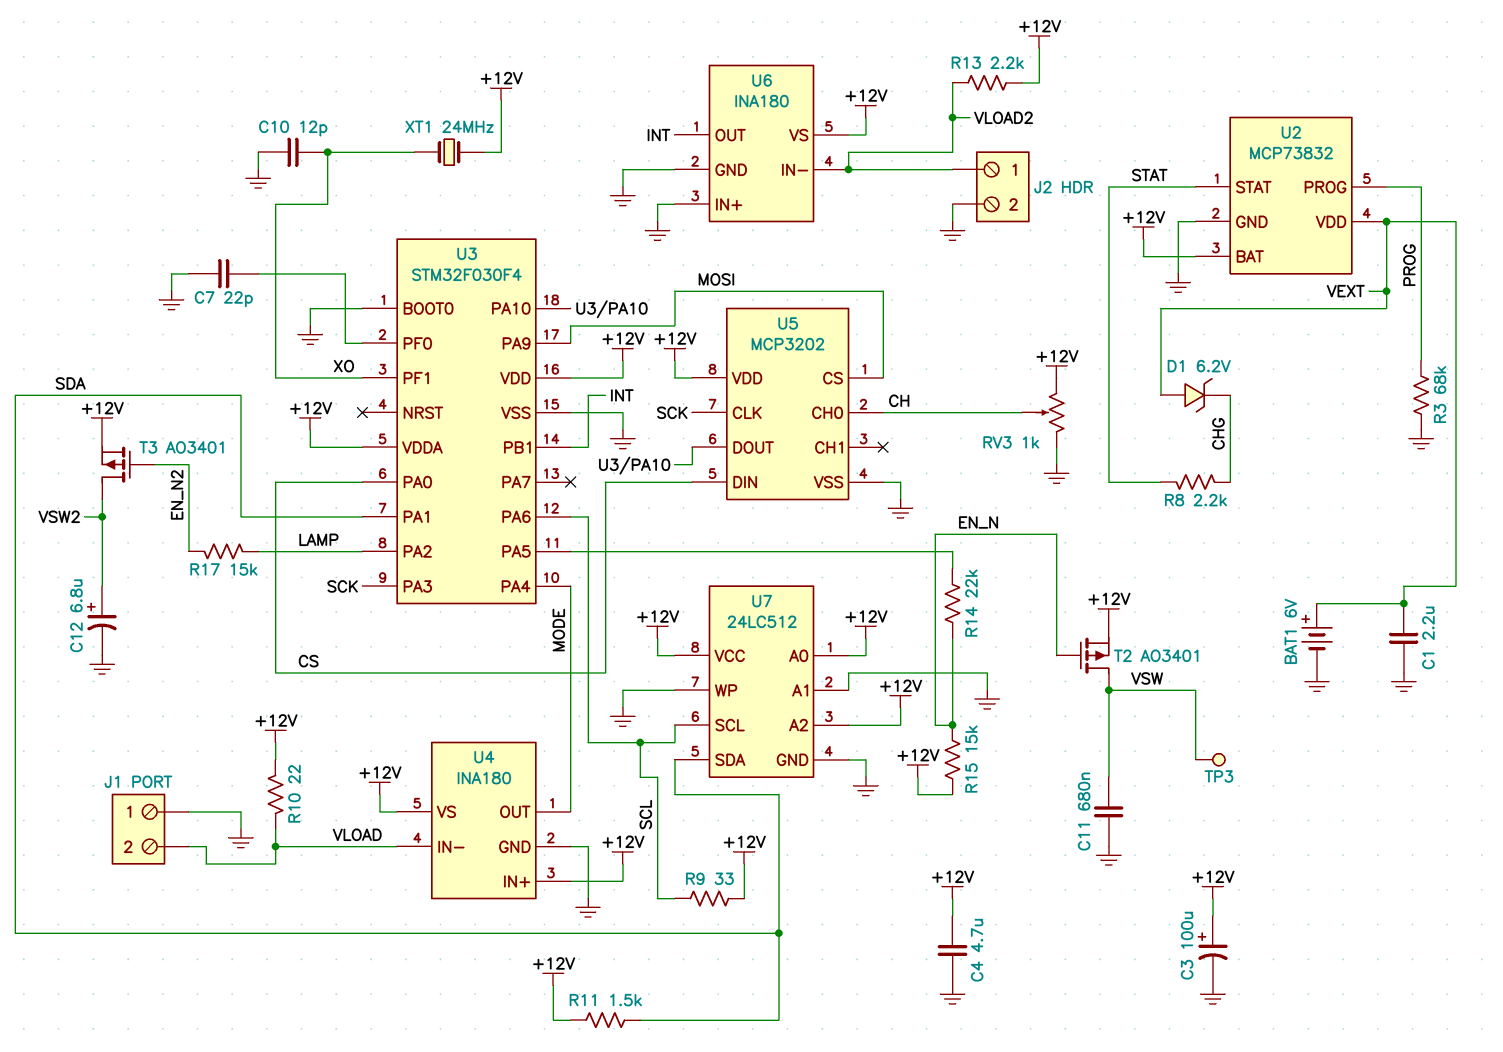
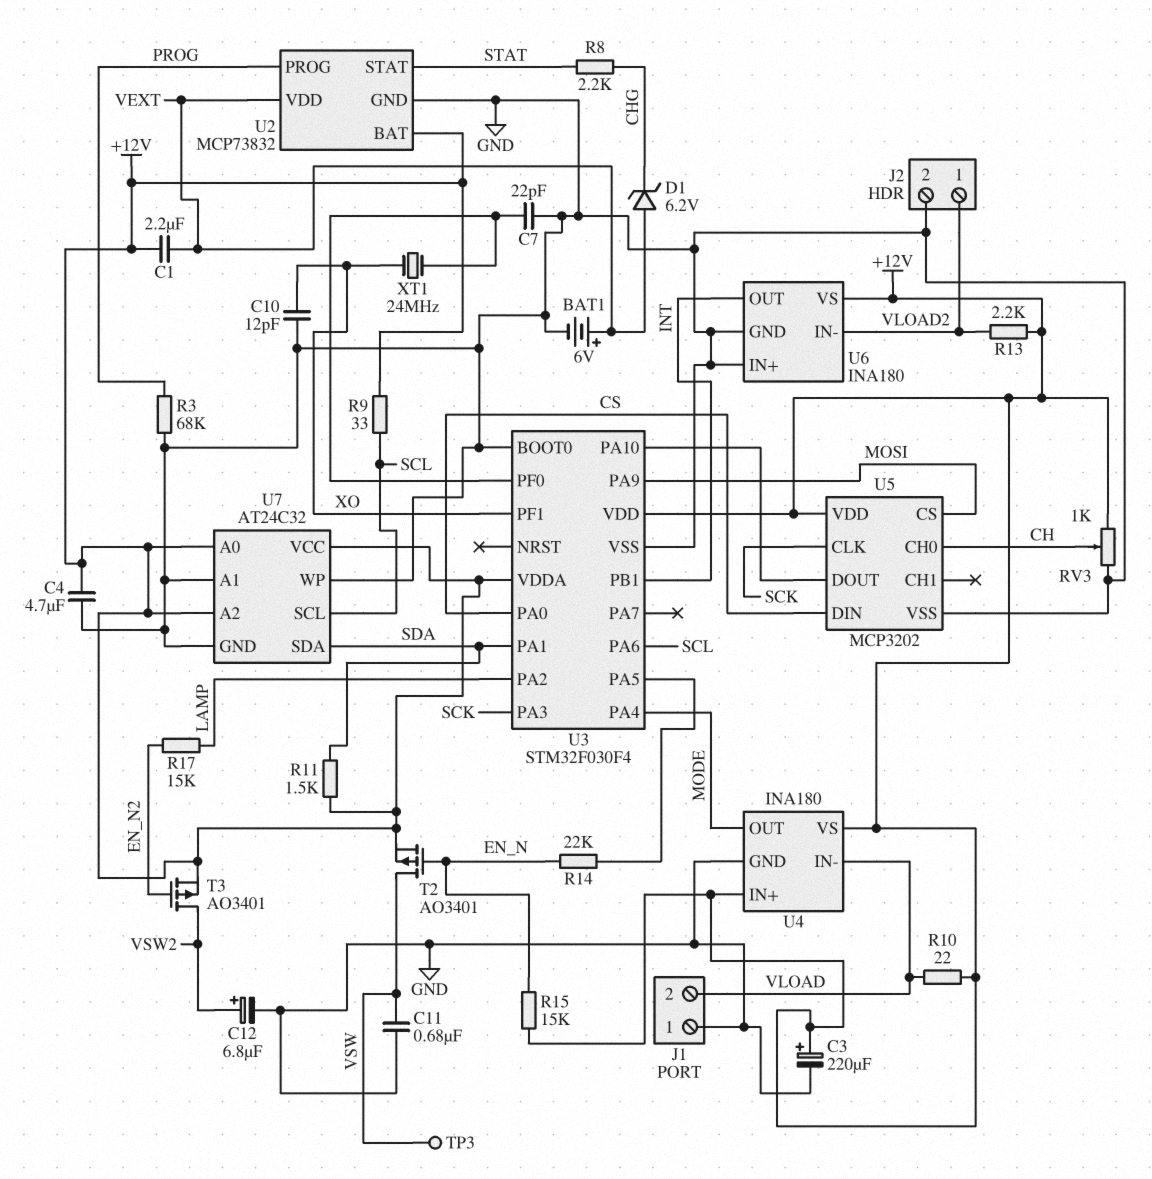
C1: 2.2uF (GND, VEXT) -> 2.2uF (+12V, VEXT)
C3: 100uF (plus +12V, minus GND) -> 220uF (plus +12V, minus GND)
U7: 24LC512 -> AT24C32
XT1: 24MHz (+12V, XO) -> 24MHz (U3/PF0, XO)

